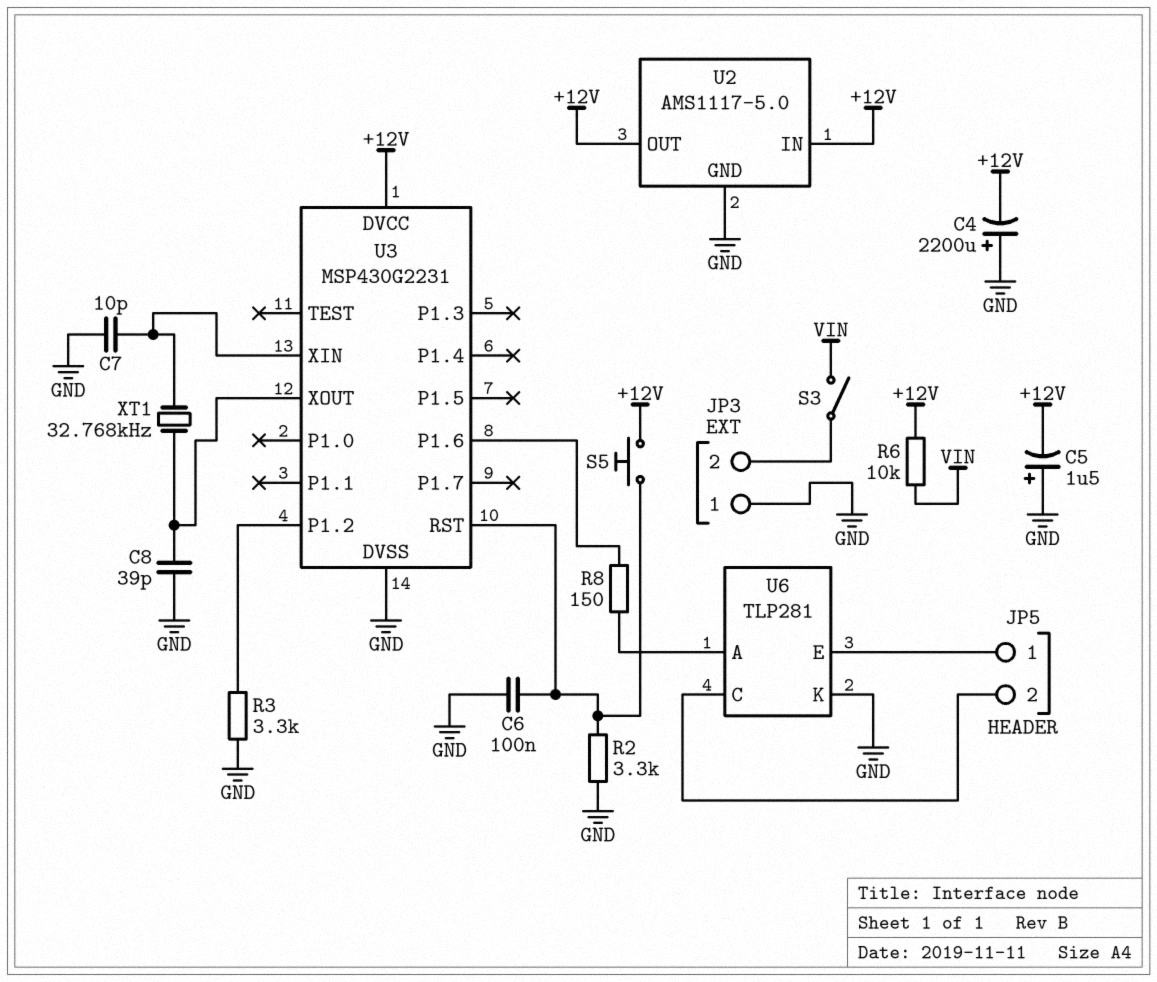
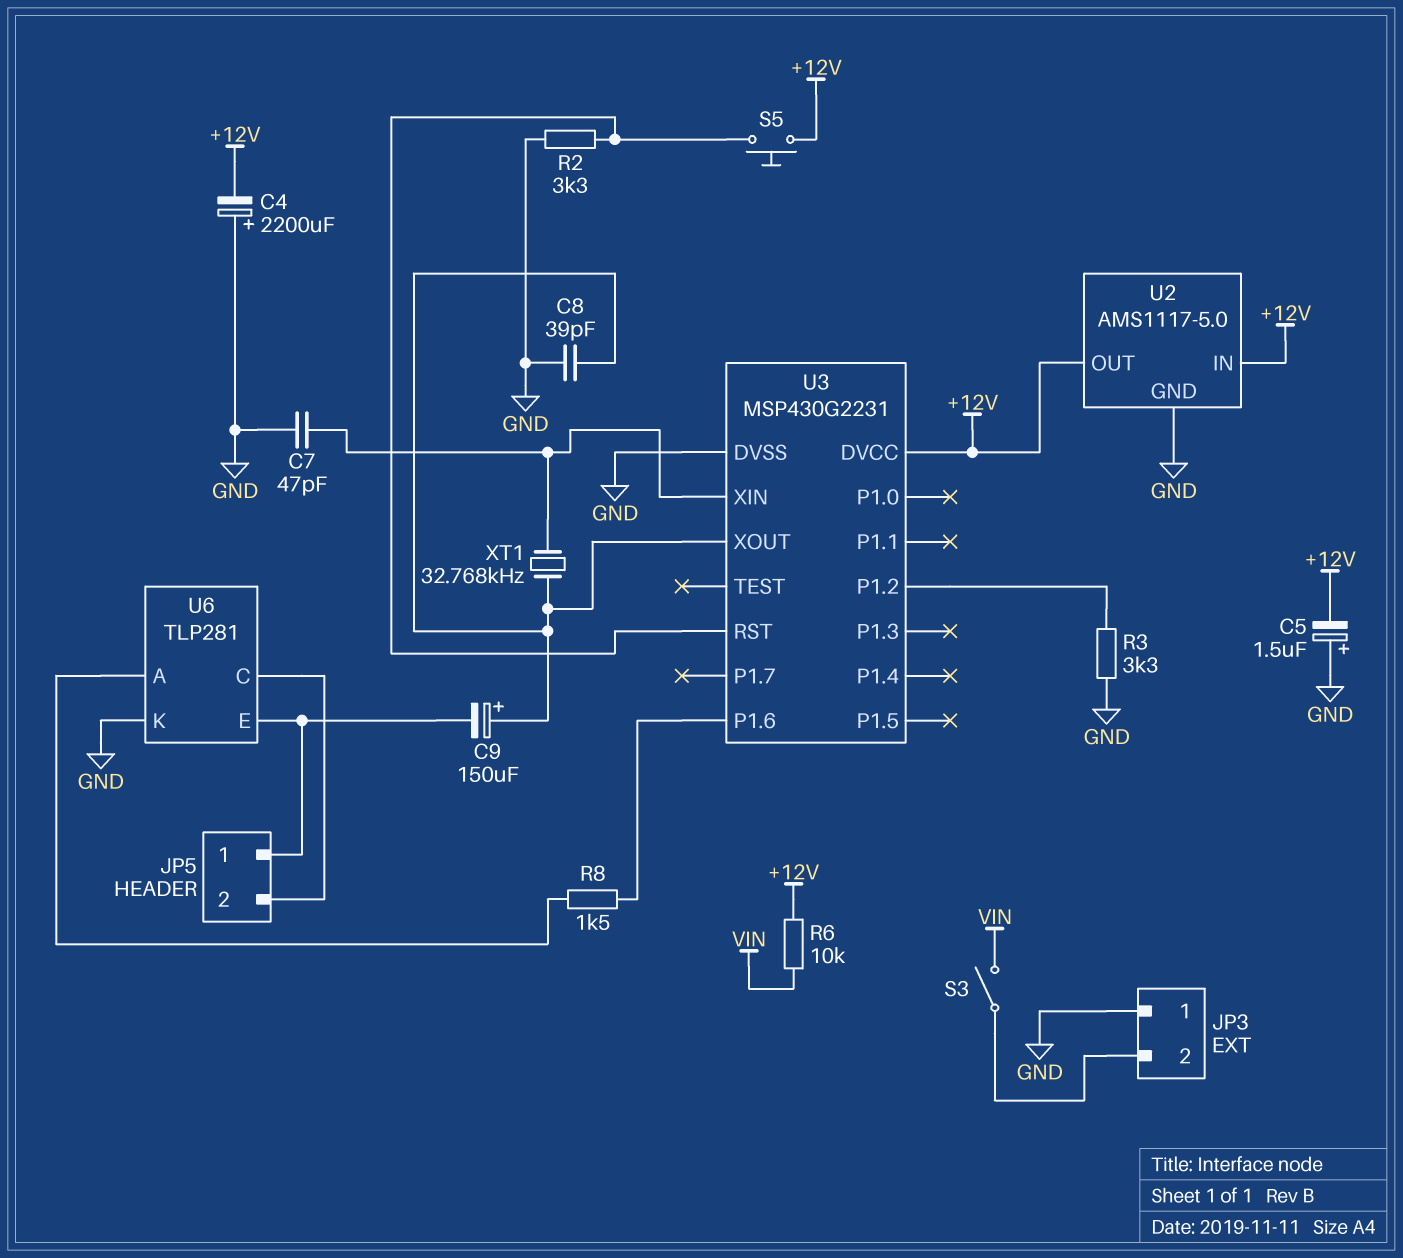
C6: 100nF (GND, U3/RST) -> none
C7: 10pF (GND, U3/XIN) -> 47pF (GND, U3/XIN)
C9: none -> 150uF (plus U3/XOUT, minus JP5/1)
R8: 150 (U3/P1.6, U6/A) -> 1.5k (U3/P1.6, U6/A)

